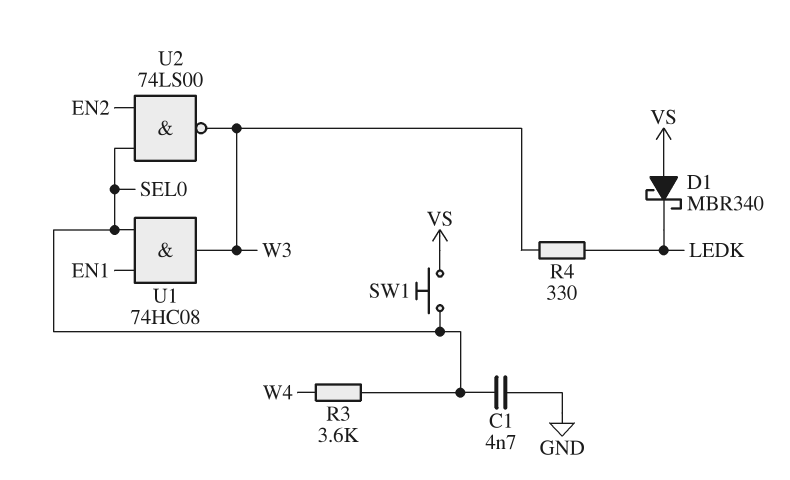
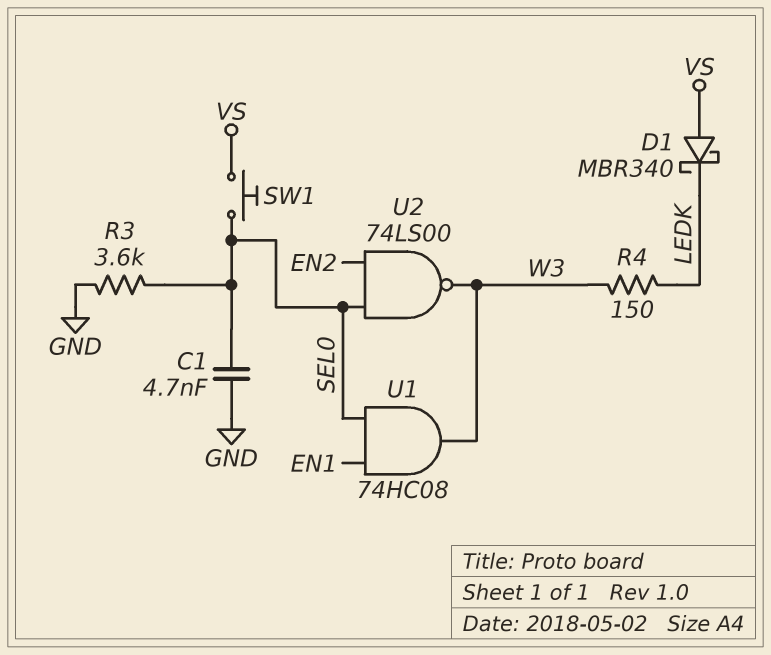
R3: 3.6k (SEL0, W4) -> 3.6k (GND, SEL0)
R4: 330 (LEDK, W3) -> 150 (LEDK, W3)

